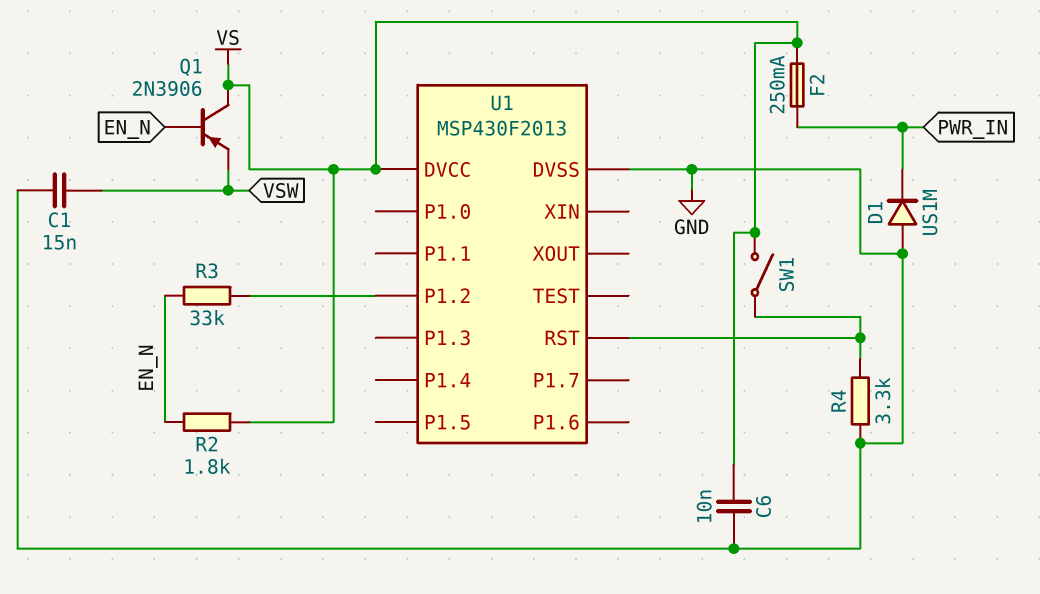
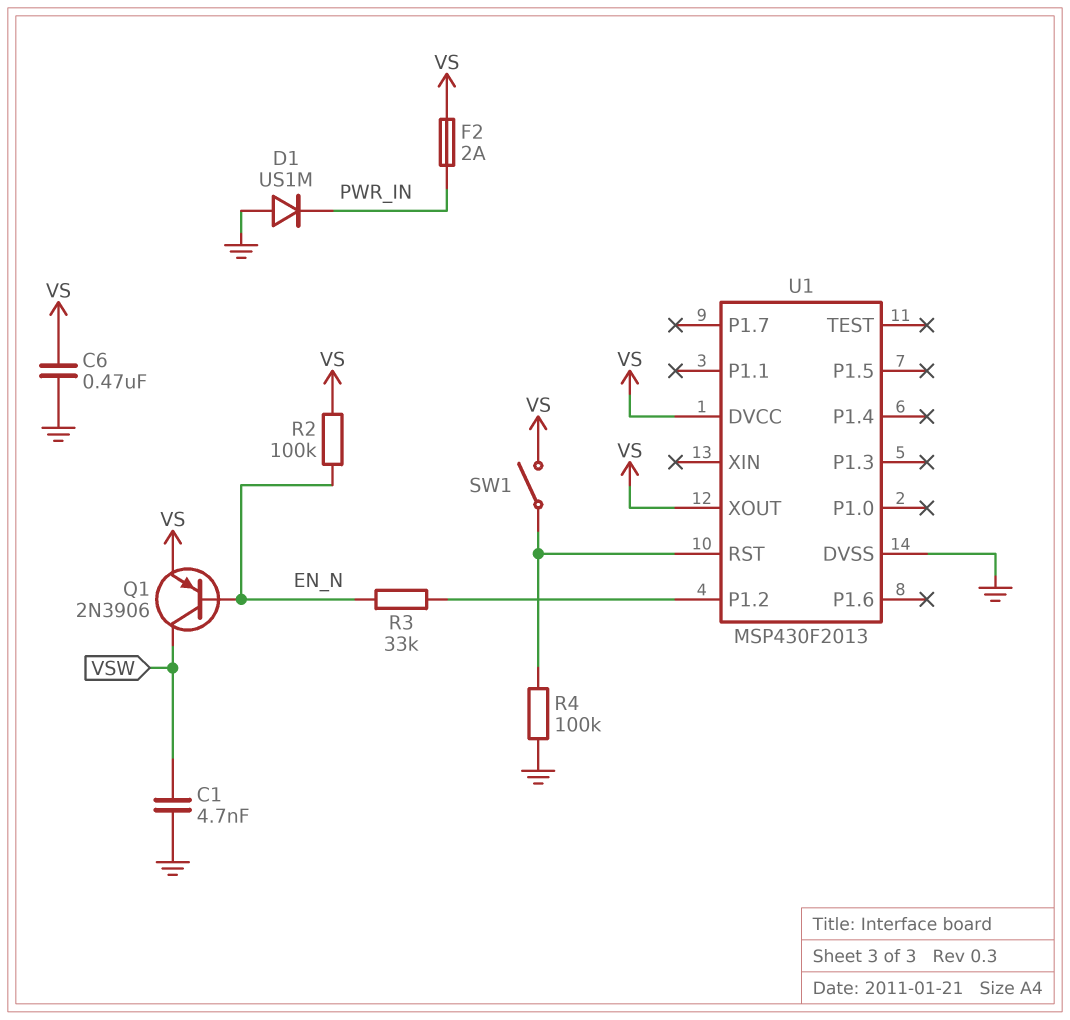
C1: 15nF (GND, VSW) -> 4.7nF (GND, VSW)
C6: 10nF (GND, VS) -> 470nF (GND, VS)
F2: 250mA (PWR_IN, VS) -> 2A (PWR_IN, VS)
Q1: PNP 2N3906 (B EN_N, C VS, E VSW) -> PNP 2N3906 (B EN_N, C VSW, E VS)
R2: 1.8k (EN_N, VS) -> 100k (EN_N, VS)
R4: 3.3k (GND, U1/RST) -> 100k (GND, U1/RST)
U1 pin XOUT: none -> VS

